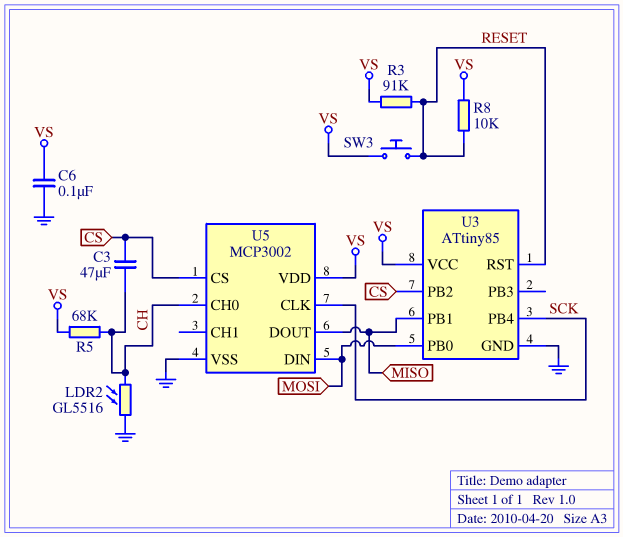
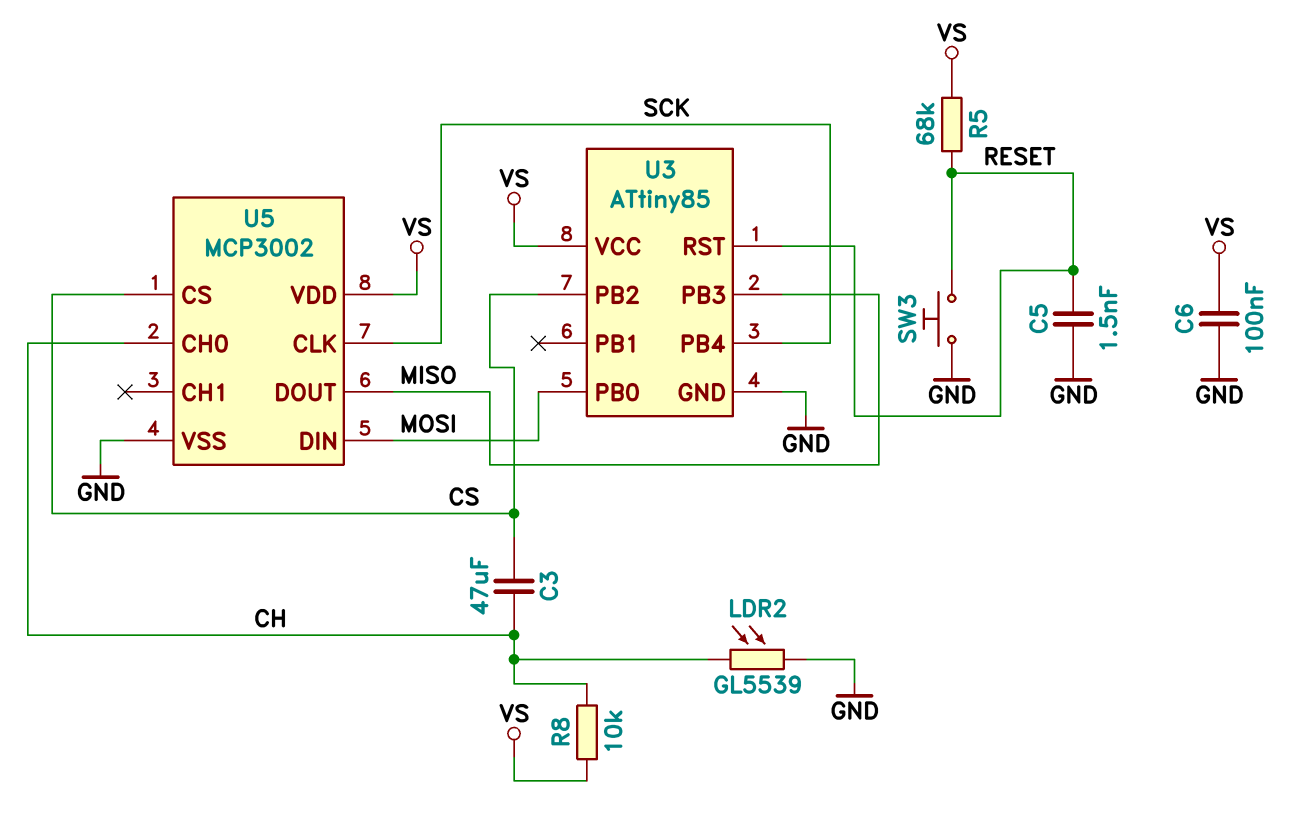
C5: none -> 1.5nF (GND, RESET)
LDR2: GL5516 (CH, GND) -> GL5539 (CH, GND)
R3: 91k (RESET, VS) -> none
R5: 68k (CH, VS) -> 68k (RESET, VS)
R8: 10k (RESET, VS) -> 10k (CH, VS)
SW3: button (RESET, VS) -> button (GND, RESET)
U3 pin PB1: MISO -> none
U3 pin PB3: none -> MISO

